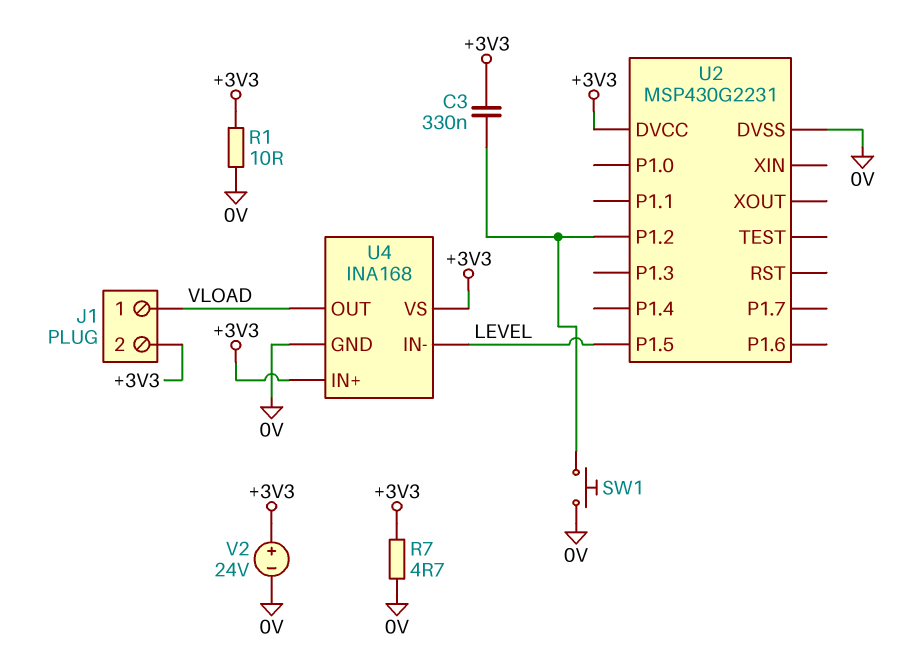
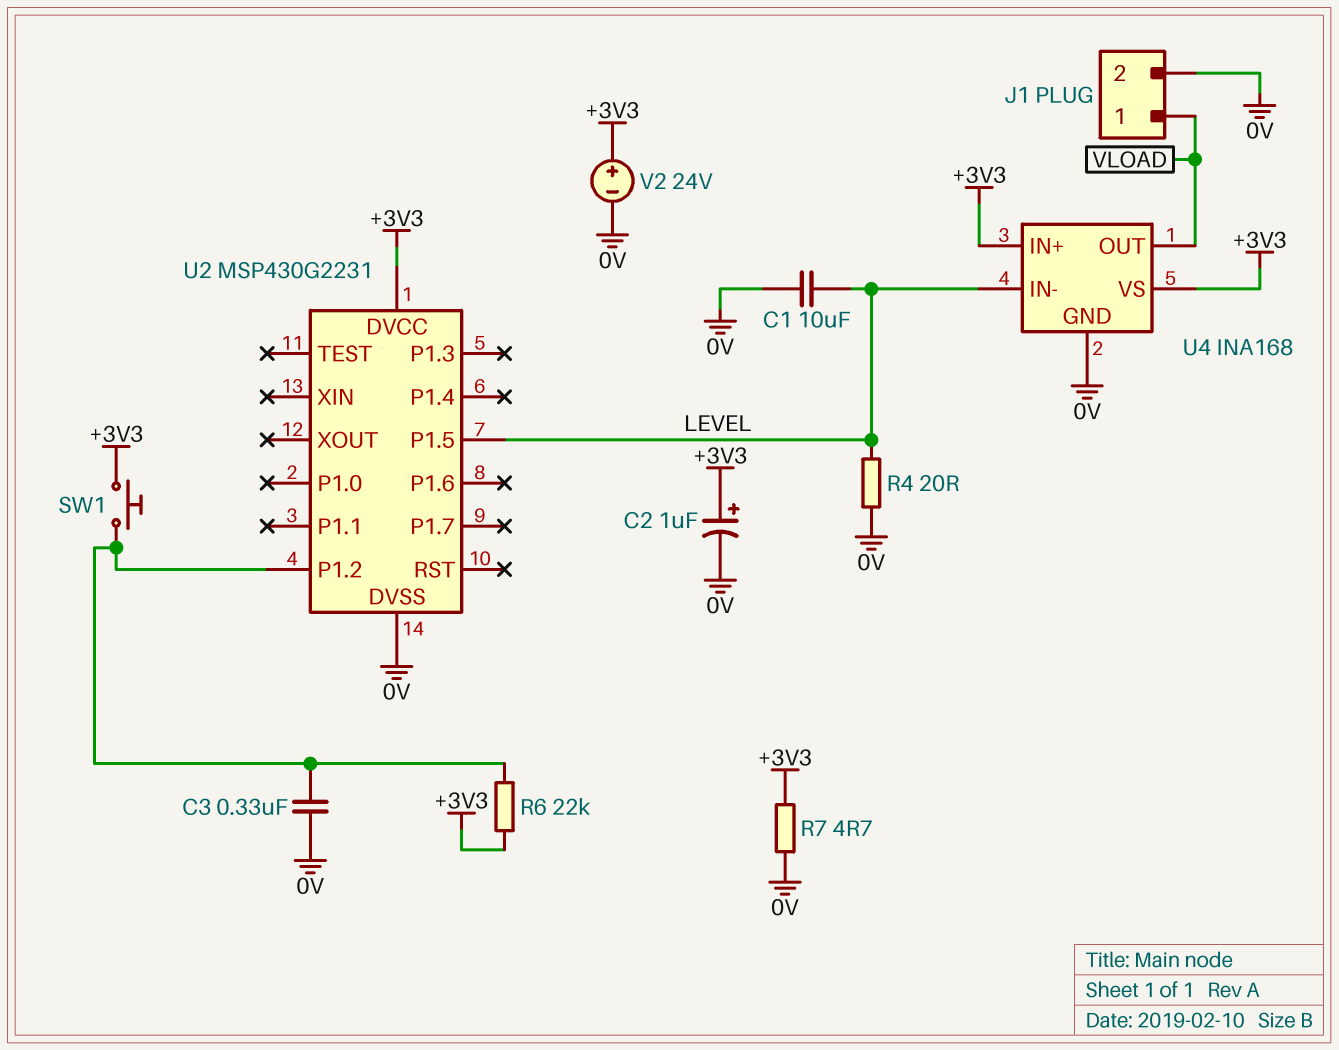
C1: none -> 10uF (0V, LEVEL)
C2: none -> 1uF (plus +3V3, minus 0V)
C3: 330nF (+3V3, U2/P1.2) -> 330nF (0V, U2/P1.2)
J1 pin 2: +3V3 -> 0V
R1: 10 (+3V3, 0V) -> none
R4: none -> 20 (0V, LEVEL)
R6: none -> 22k (+3V3, U2/P1.2)
SW1: button (0V, U2/P1.2) -> button (+3V3, U2/P1.2)

